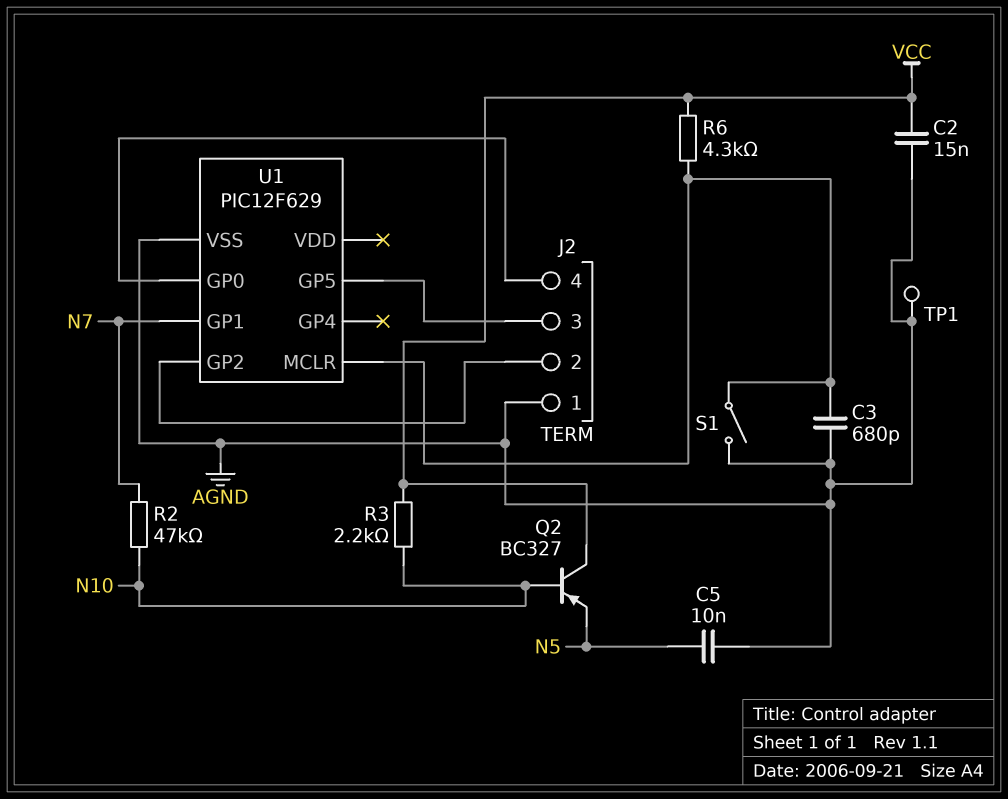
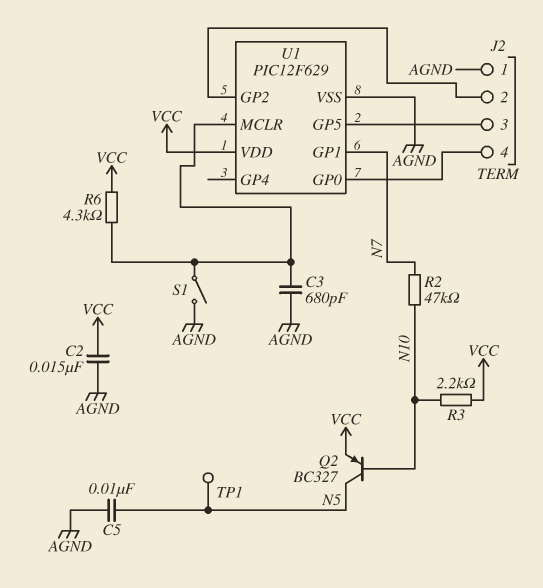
Q2: PNP BC327 (B N10, C VCC, E N5) -> PNP BC327 (B N10, C N5, E VCC)
TP1: test point (AGND) -> test point (N5)
U1 pin VDD: none -> VCC

